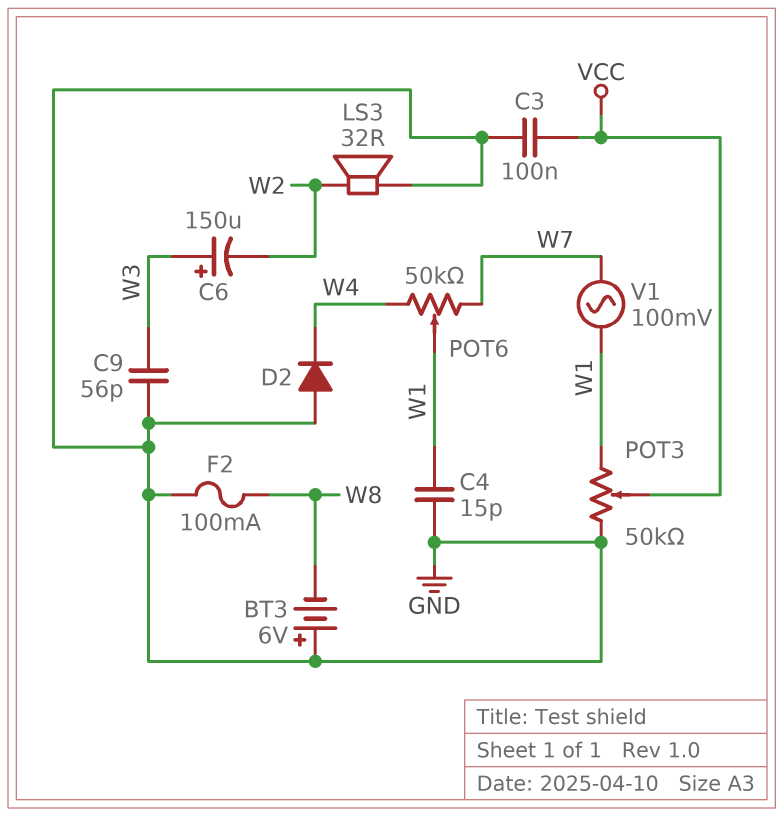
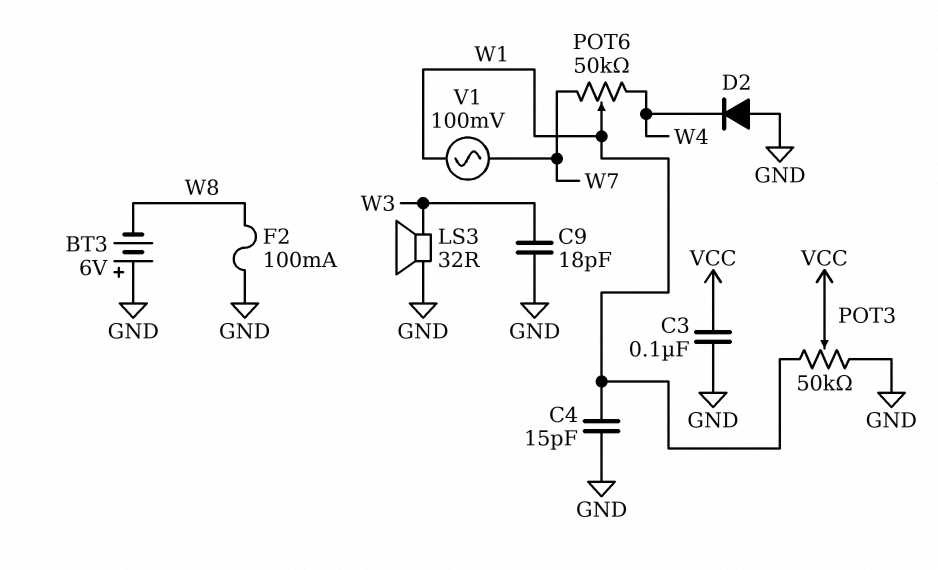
C6: 150uF (plus W3, minus W2) -> none
C9: 56pF (GND, W3) -> 18pF (GND, W3)
LS3: speaker 32R (GND, W2) -> speaker 32R (GND, W3)

